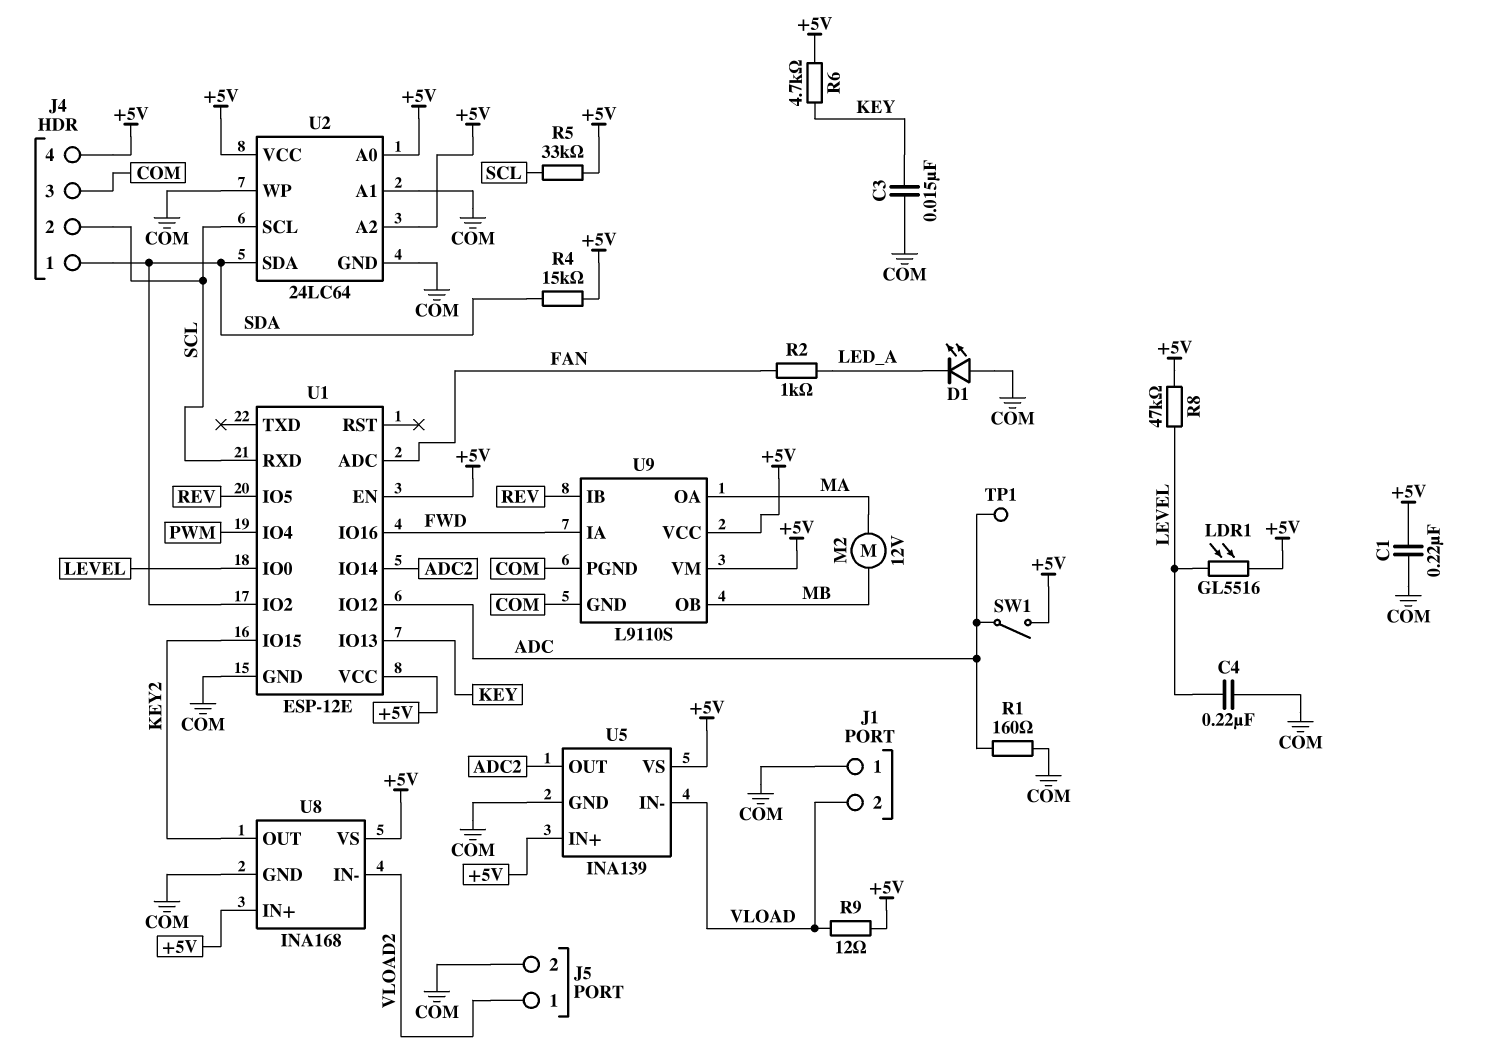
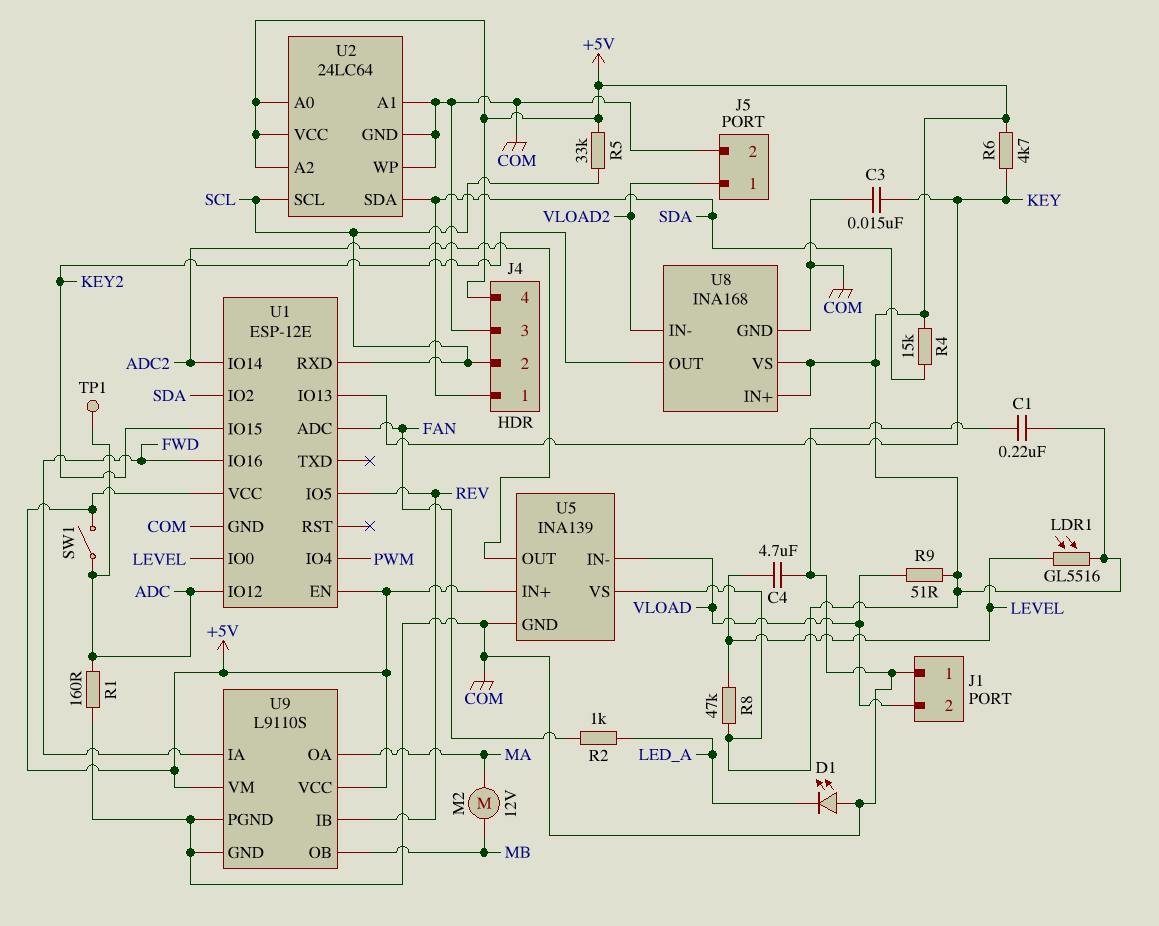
C4: 220nF (COM, LEVEL) -> 4.7uF (COM, LEVEL)
R9: 12 (+5V, VLOAD) -> 51 (+5V, VLOAD)

